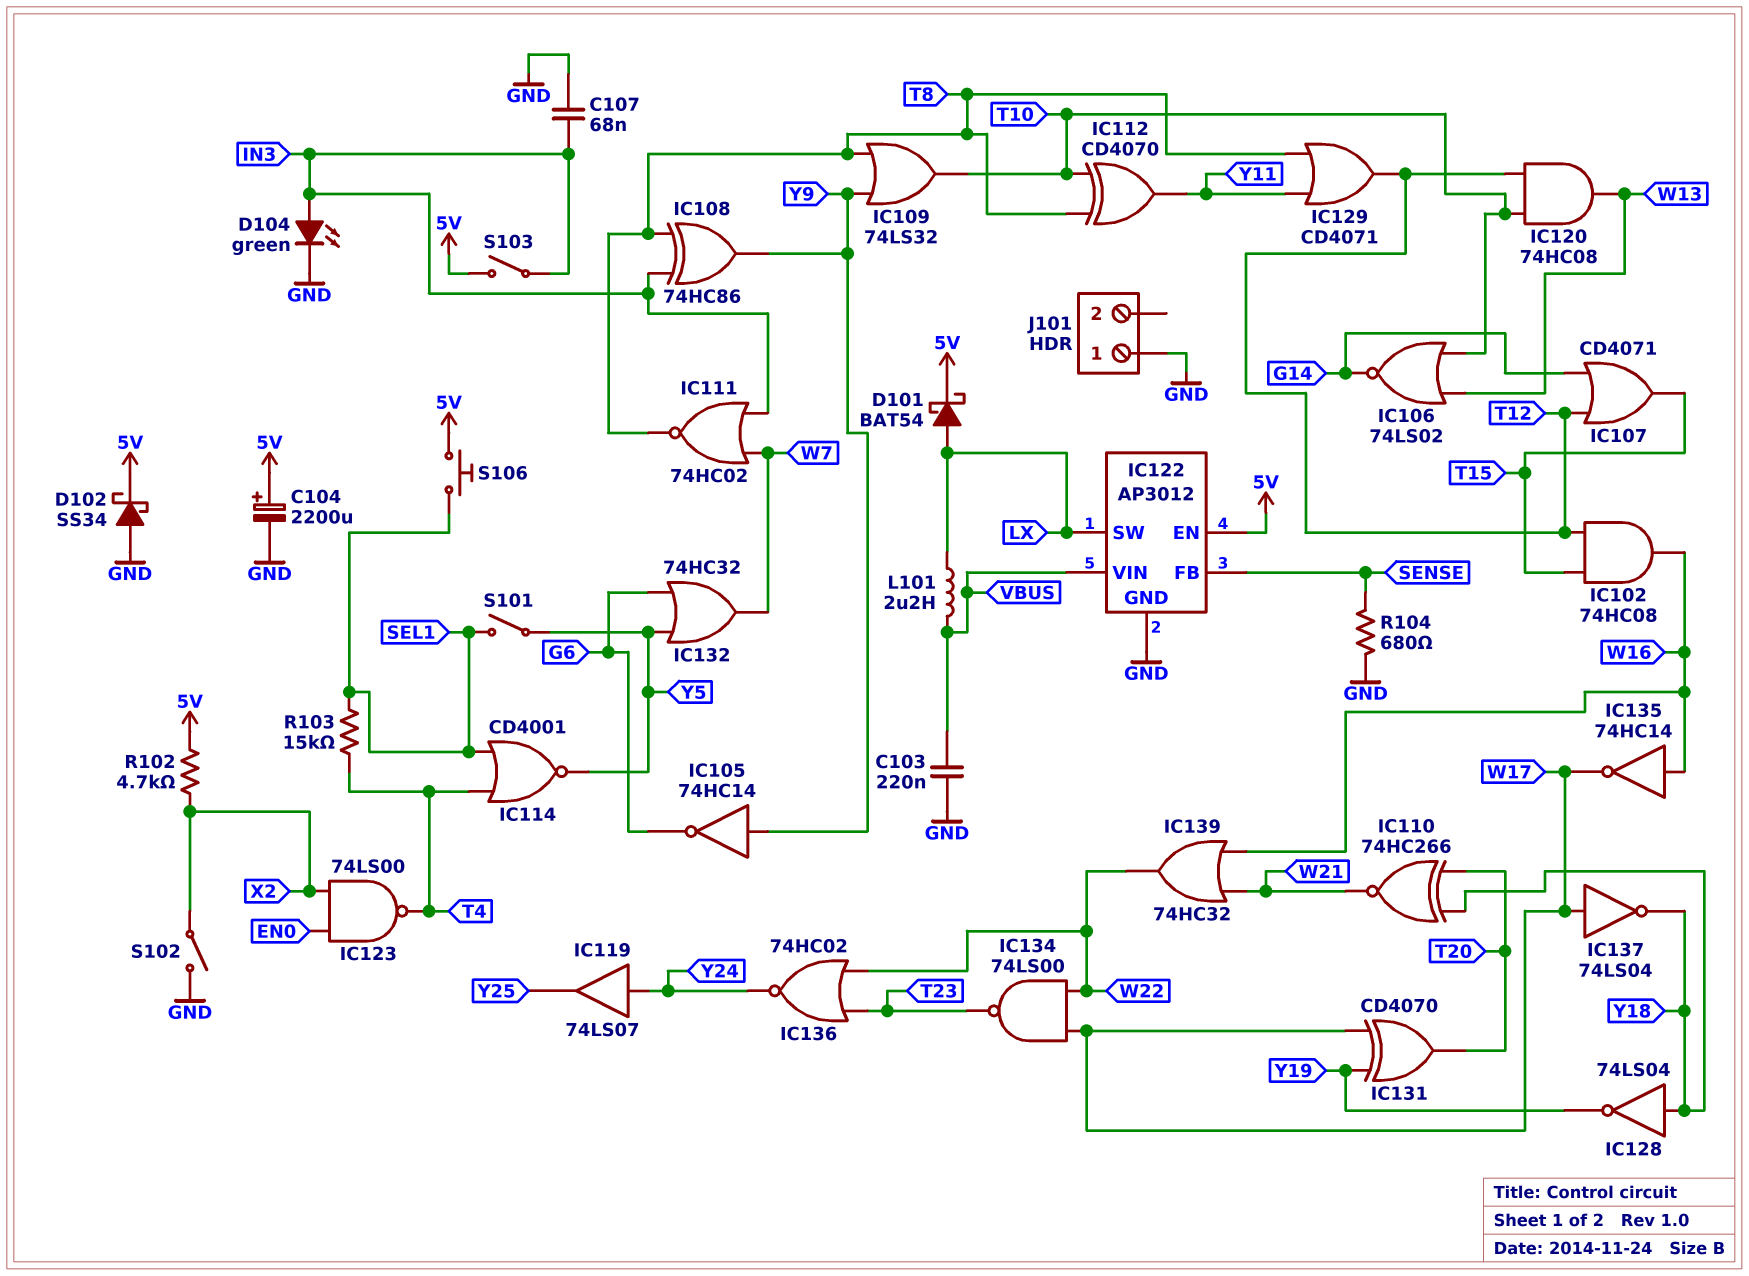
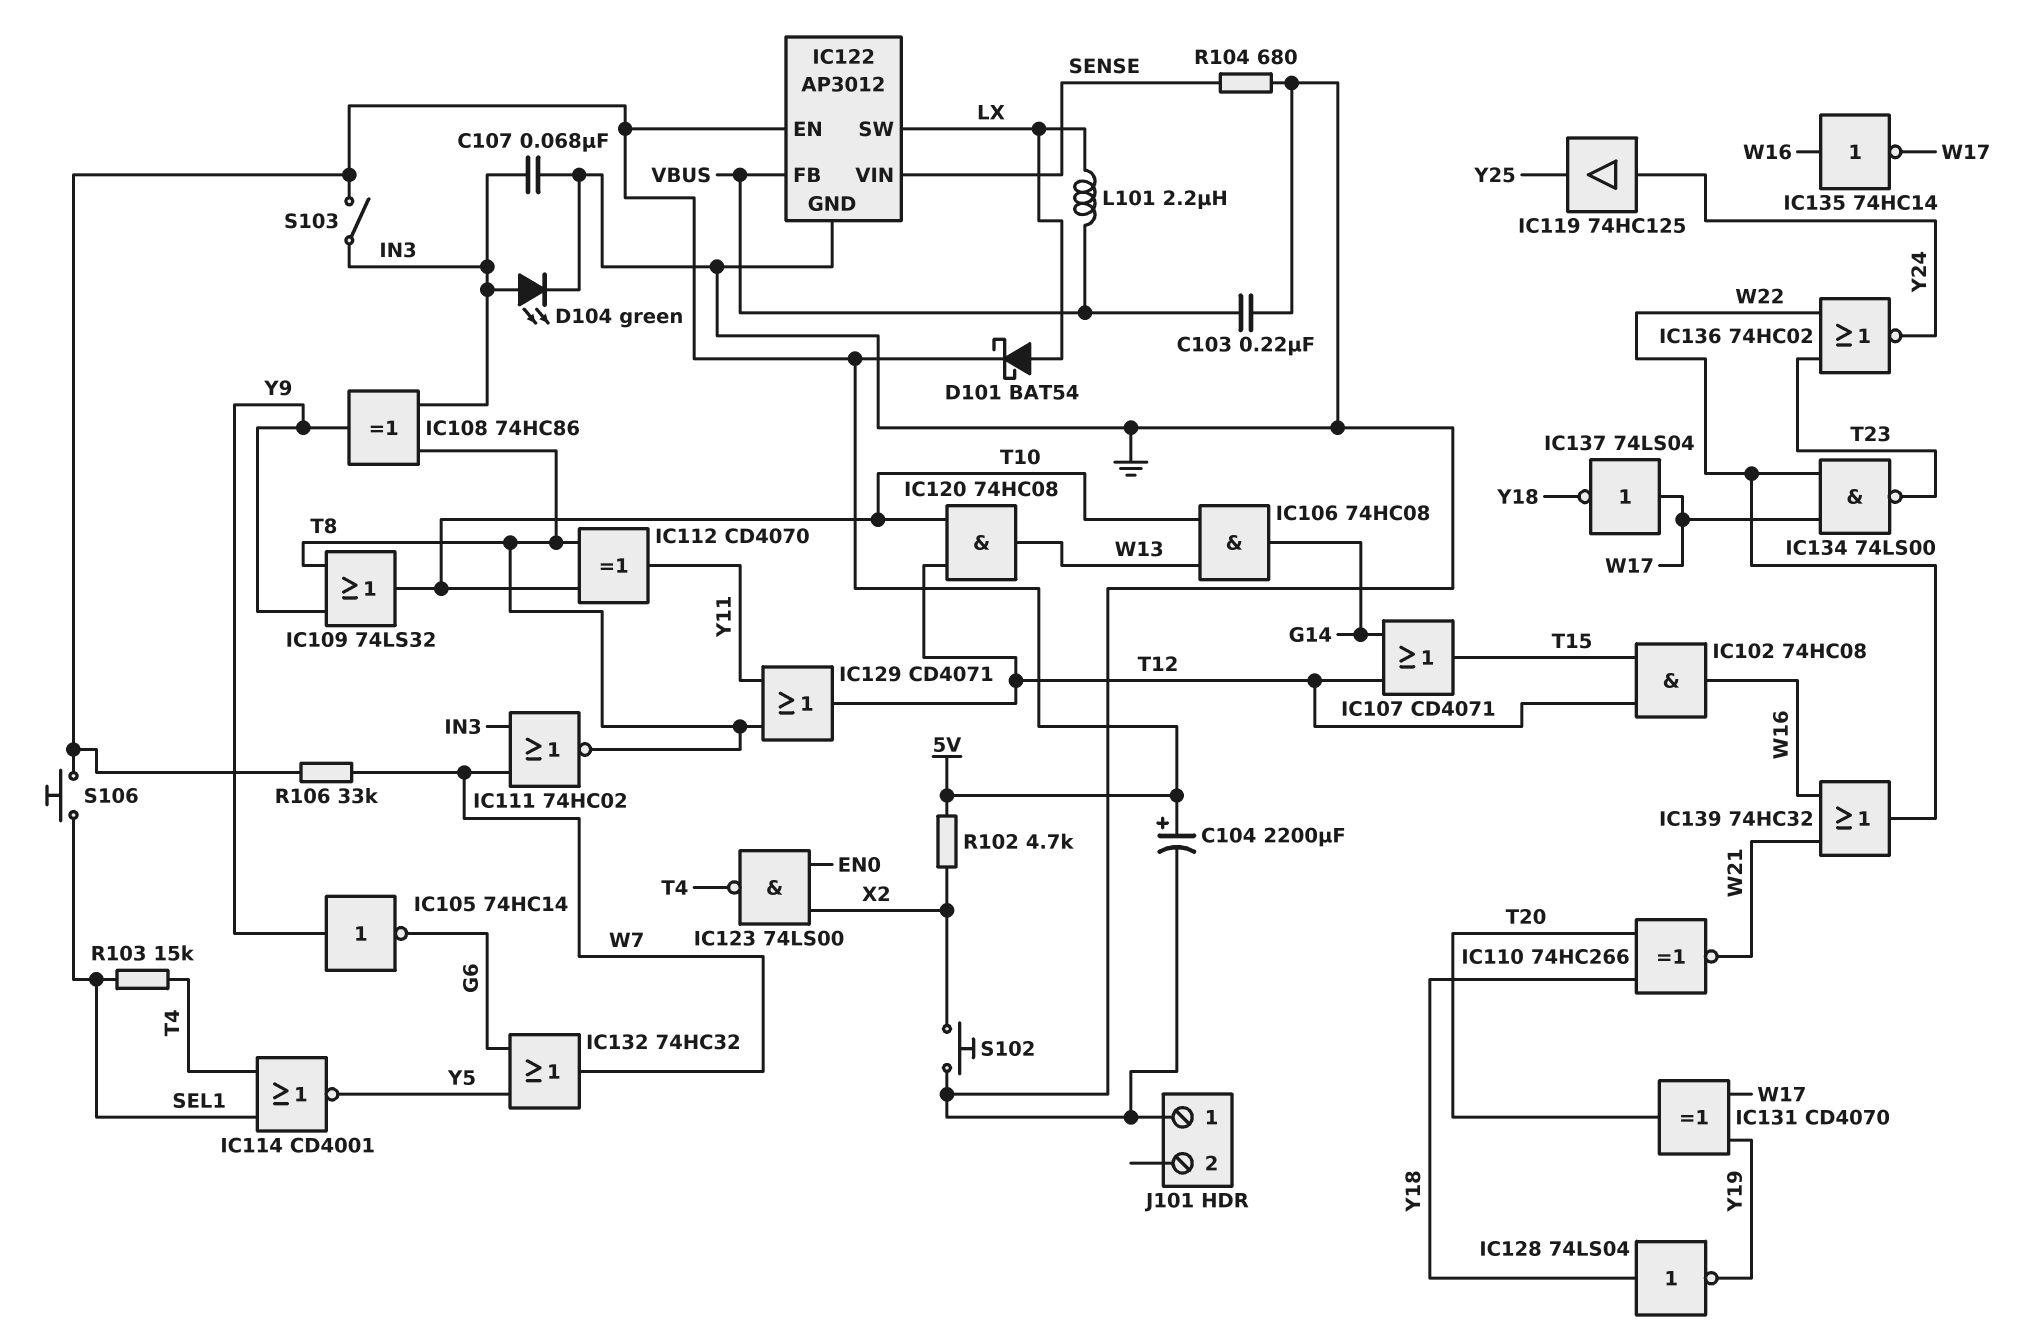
D102: schottky SS34 (A GND, K 5V) -> none
IC106: NOR 74LS02 (in T10, in W13, out G14) -> AND 74HC08 (in T10, in W13, out G14)
IC119: buffer 74LS07 (in Y24, out Y25) -> buffer 74HC125 (in Y24, out Y25)
IC122 pin FB: SENSE -> VBUS
IC122 pin VIN: VBUS -> SENSE
R106: none -> 33k (5V, W7)
S101: switch (SEL1, Y5) -> none
S102: switch (GND, X2) -> button (GND, X2)

